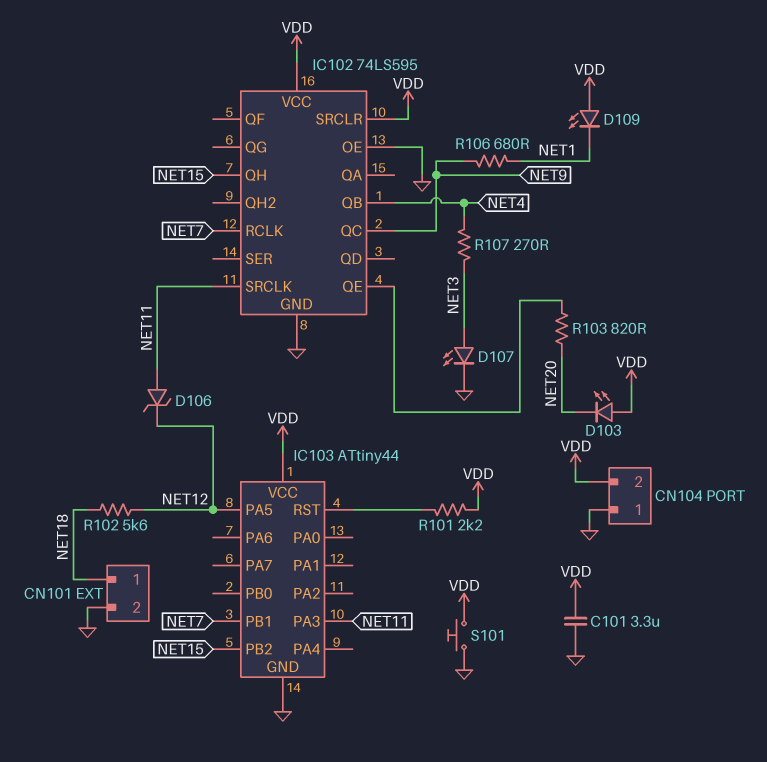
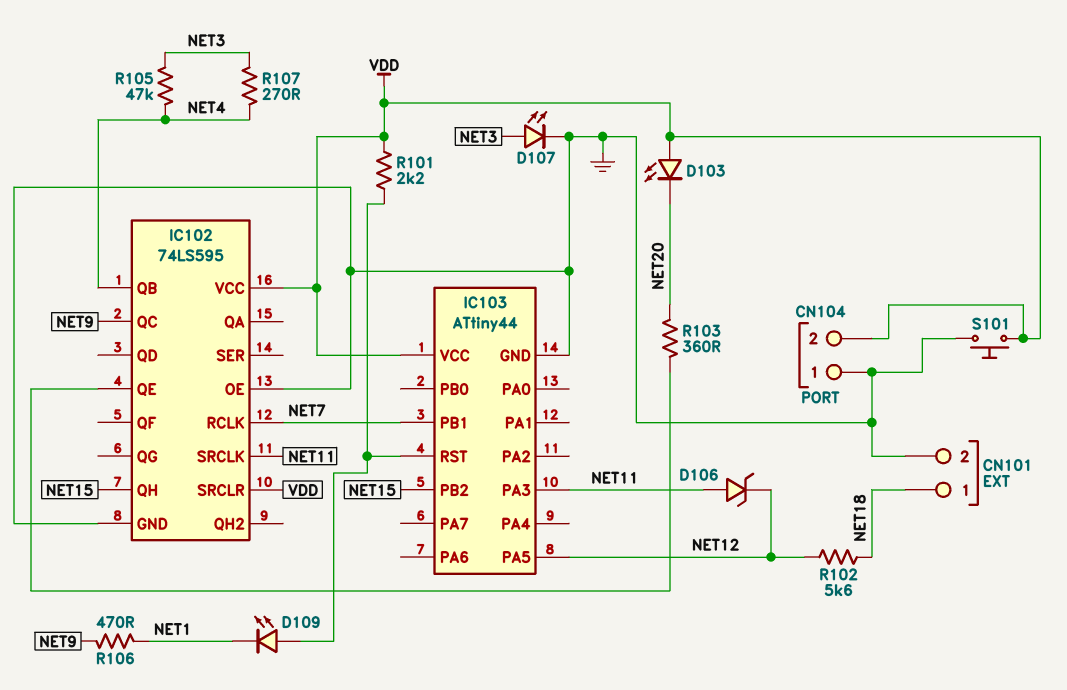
C101: 3.3uF (GND, VDD) -> none
D109: LED (A VDD, K NET1) -> LED (A IC103/RST, K NET1)
R103: 820 (IC102/QE, NET20) -> 360 (IC102/QE, NET20)
R105: none -> 47k (NET3, NET4)
R106: 680 (NET1, NET9) -> 470 (NET1, NET9)

